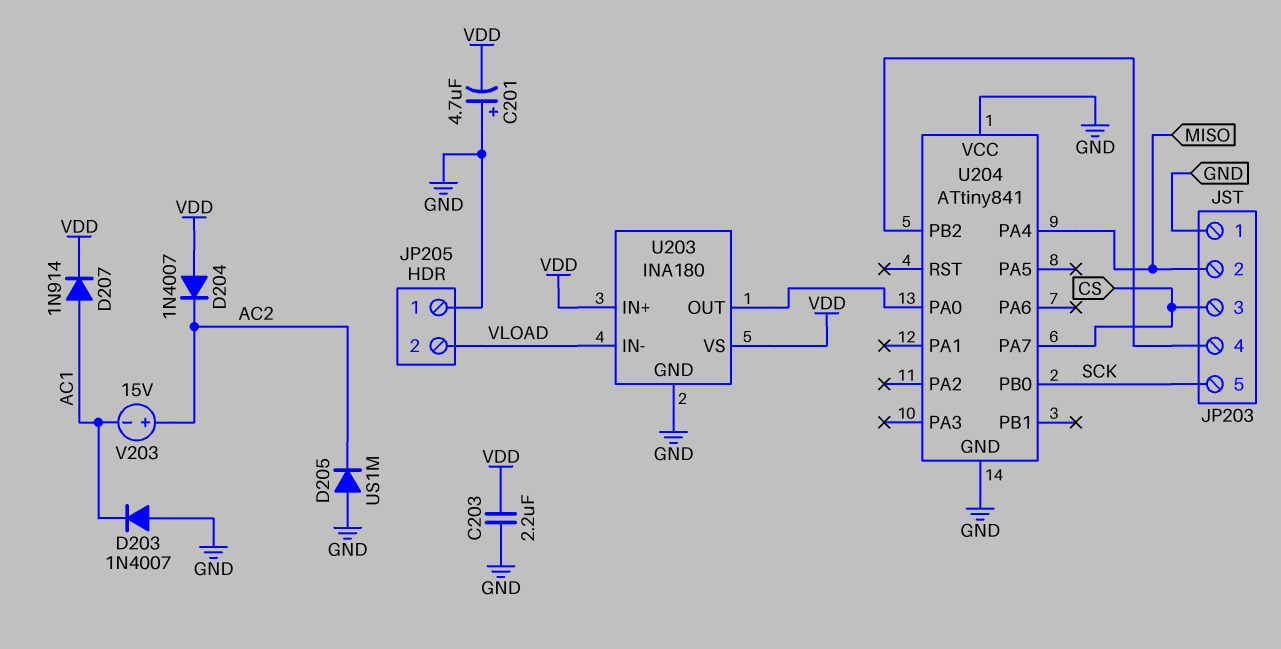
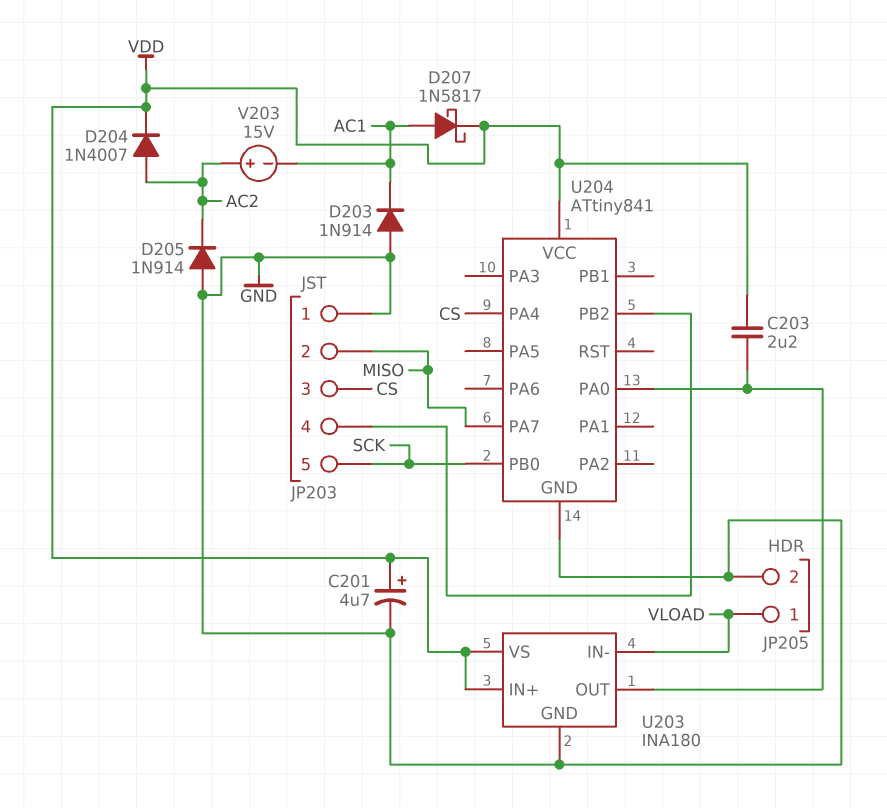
C201: 4.7uF (plus GND, minus VDD) -> 4.7uF (plus VDD, minus GND)
C203: 2.2uF (GND, VDD) -> 2.2uF (U203/OUT, VDD)
D203: diode 1N4007 (A GND, K AC1) -> diode 1N914 (A GND, K AC1)
D204: diode 1N4007 (A VDD, K AC2) -> diode 1N4007 (A AC2, K VDD)
D205: diode US1M (A GND, K AC2) -> diode 1N914 (A GND, K AC2)
D207: diode 1N914 (A AC1, K VDD) -> schottky 1N5817 (A AC1, K VDD)
JP205 pin 1: GND -> VLOAD
JP205 pin 2: VLOAD -> GND
U204 pin PA4: MISO -> CS
U204 pin PA7: CS -> MISO
U204 pin VCC: GND -> VDD

